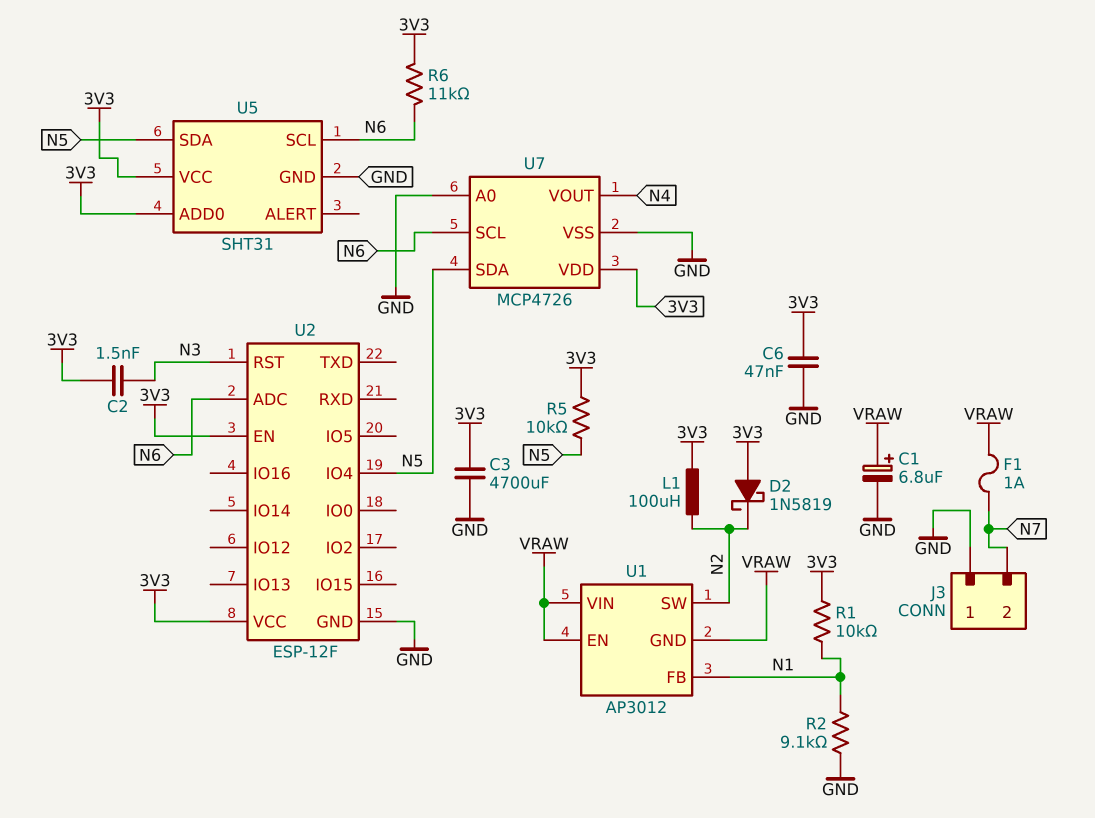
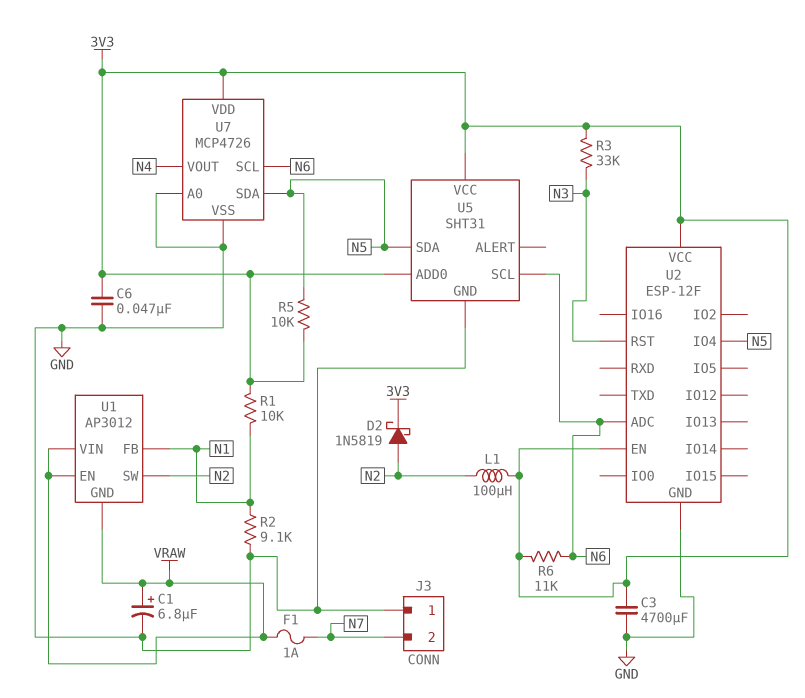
C2: 1.5nF (3V3, N3) -> none
D2: schottky 1N5819 (A 3V3, K N2) -> schottky 1N5819 (A N2, K 3V3)
R3: none -> 33k (3V3, N3)

